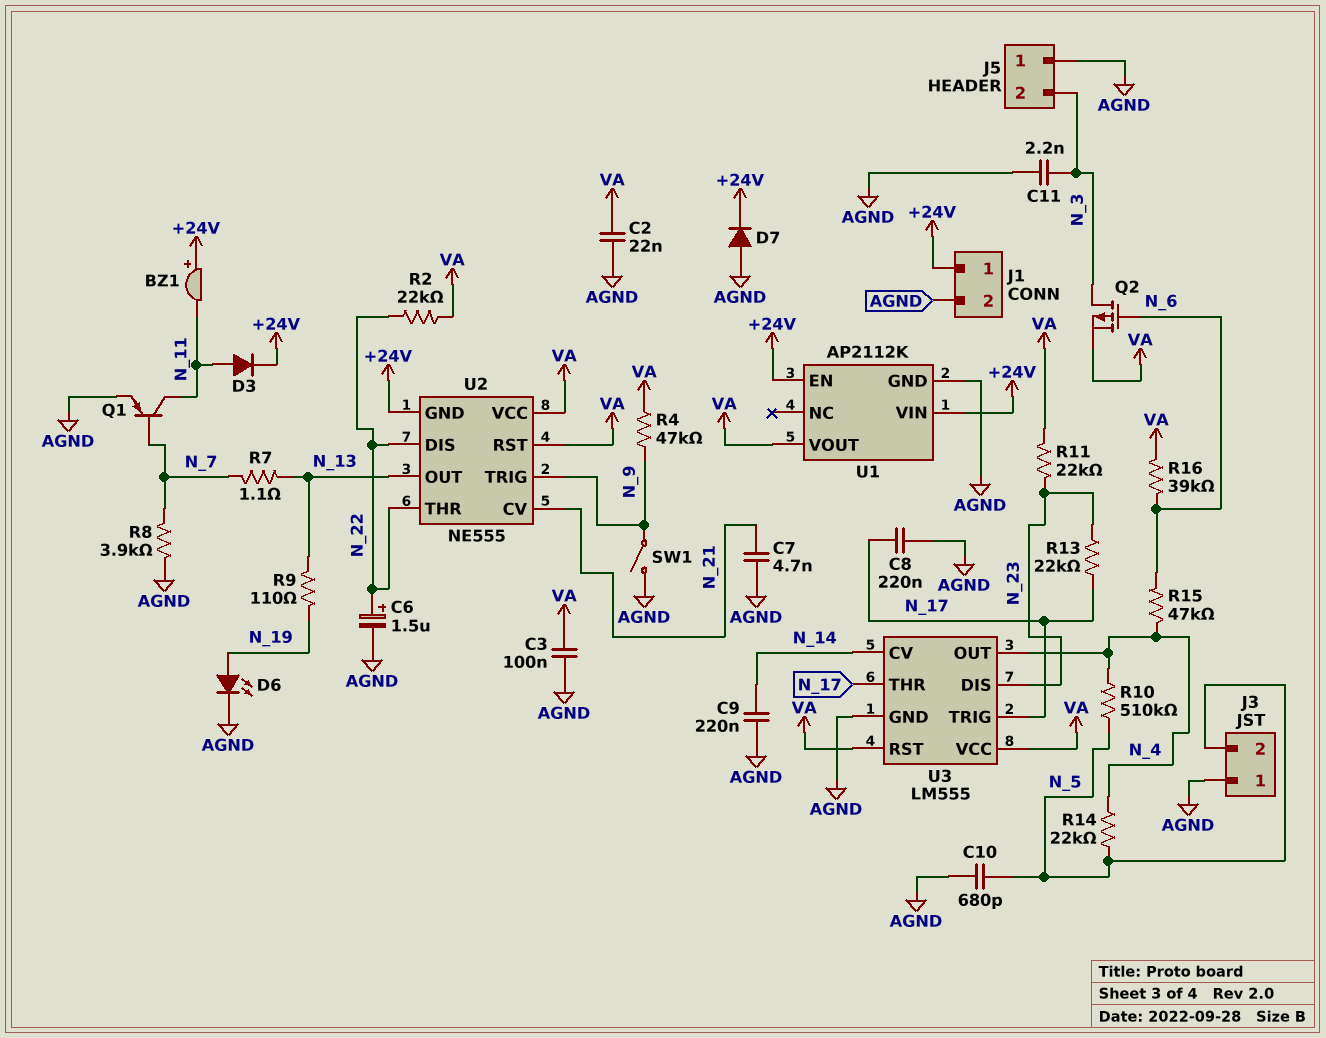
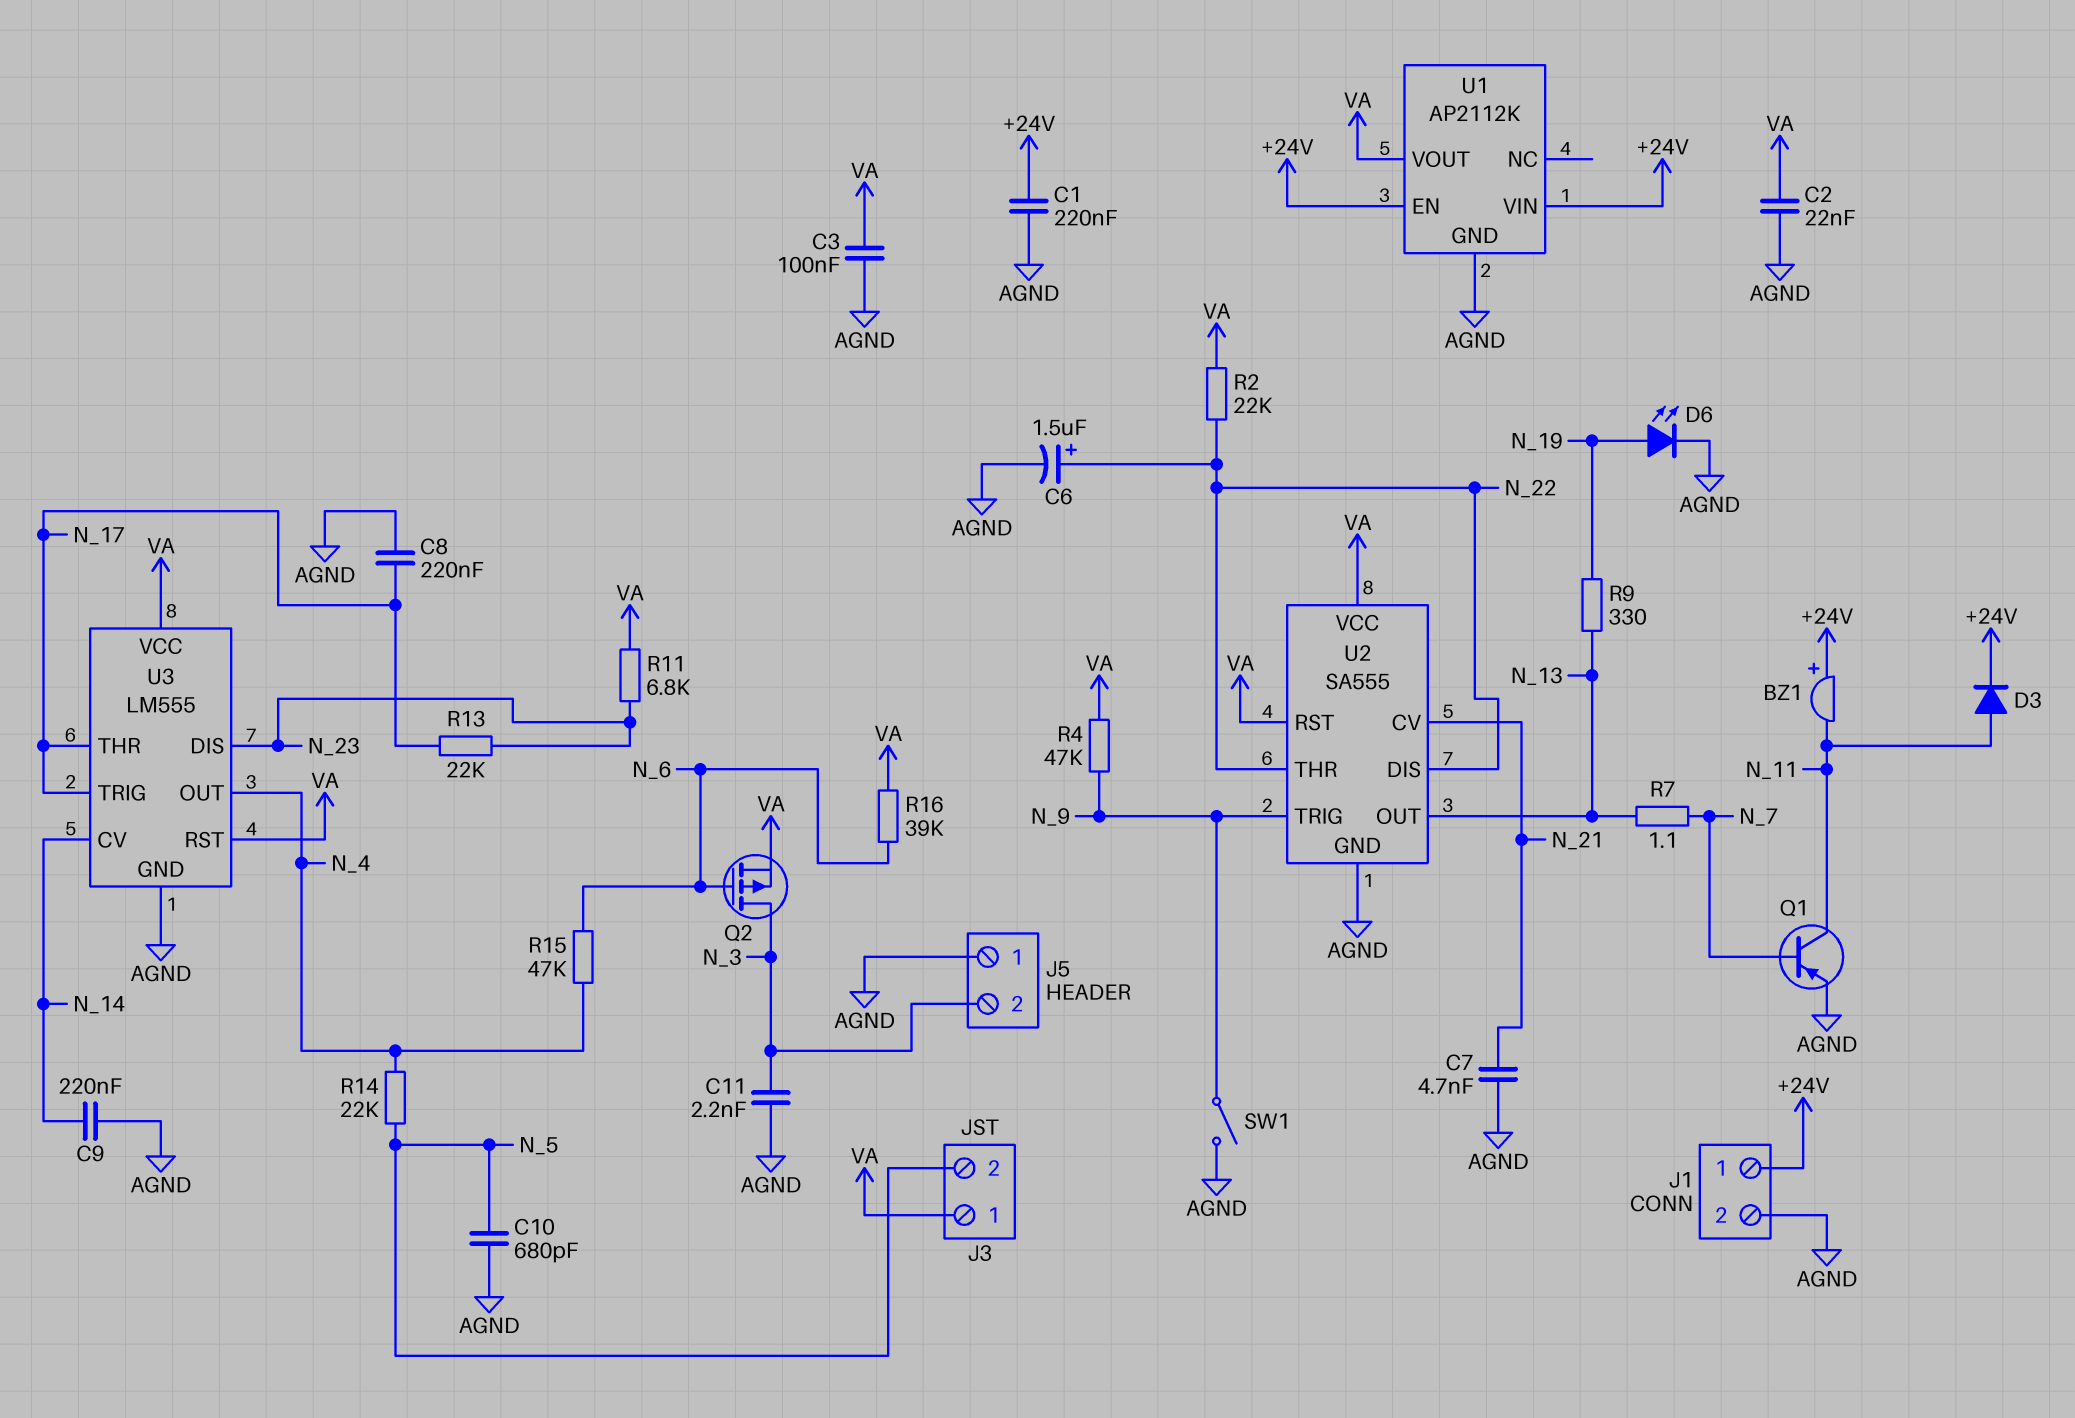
C1: none -> 220nF (+24V, AGND)
D7: diode (A AGND, K +24V) -> none
J3 pin 1: AGND -> VA
R8: 3.9k (AGND, N_7) -> none
R9: 110 (N_13, N_19) -> 330 (N_13, N_19)
R10: 510k (N_4, N_5) -> none
R11: 22k (N_23, VA) -> 6.8k (N_23, VA)
U2: NE555 -> SA555
U2 pin GND: +24V -> AGND

